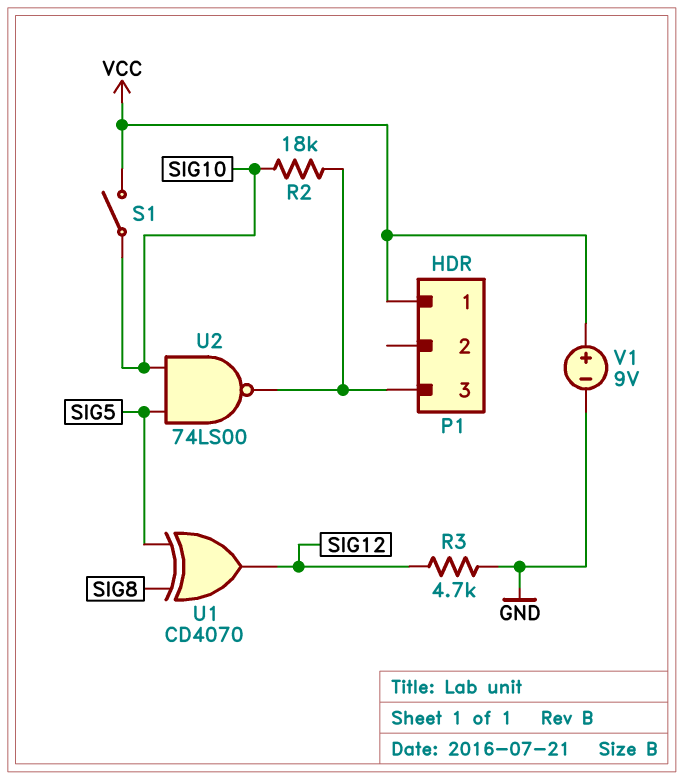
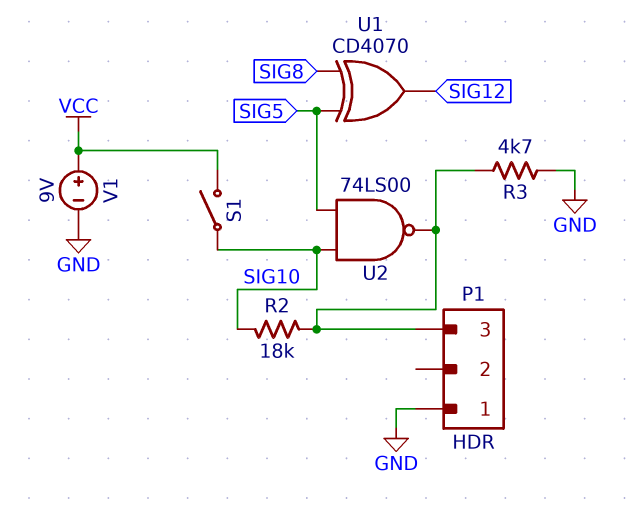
P1 pin 1: VCC -> GND
R3: 4.7k (GND, SIG12) -> 4.7k (GND, P1/3)

